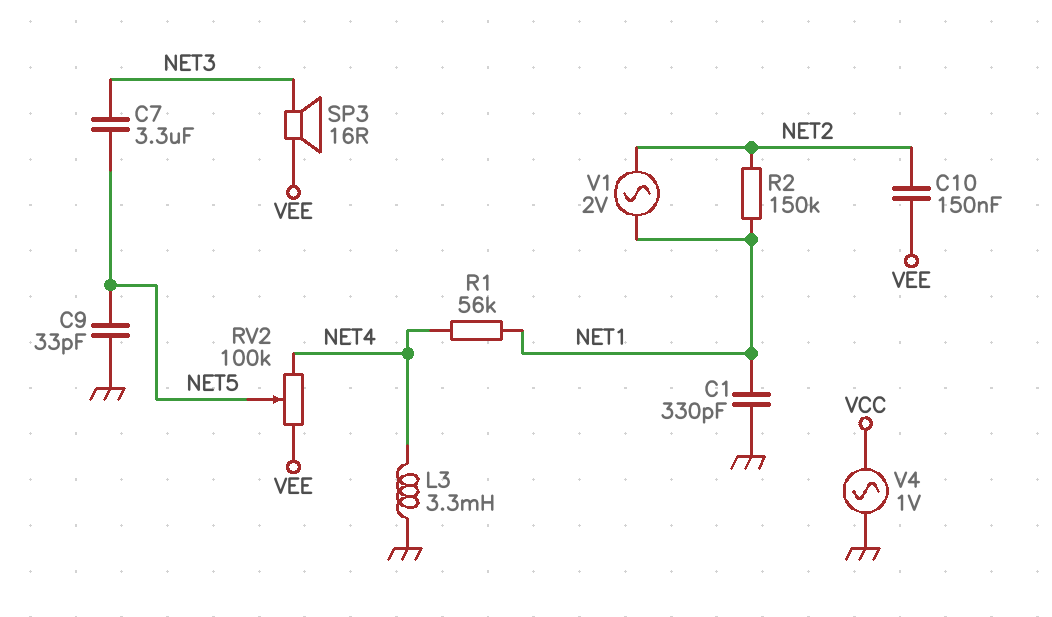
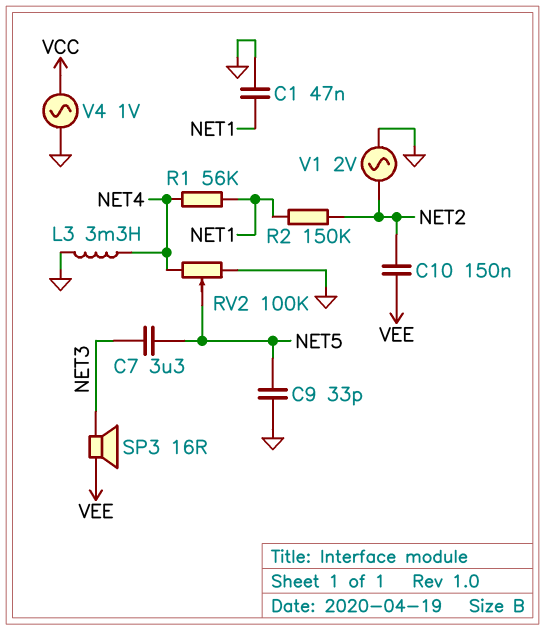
C1: 330pF (GND, NET1) -> 47nF (GND, NET1)
RV2: 100k (NET4, VEE, wiper NET5) -> 100k (GND, NET4, wiper NET5)
V1: AC 2V (NET1, NET2) -> AC 2V (GND, NET2)

